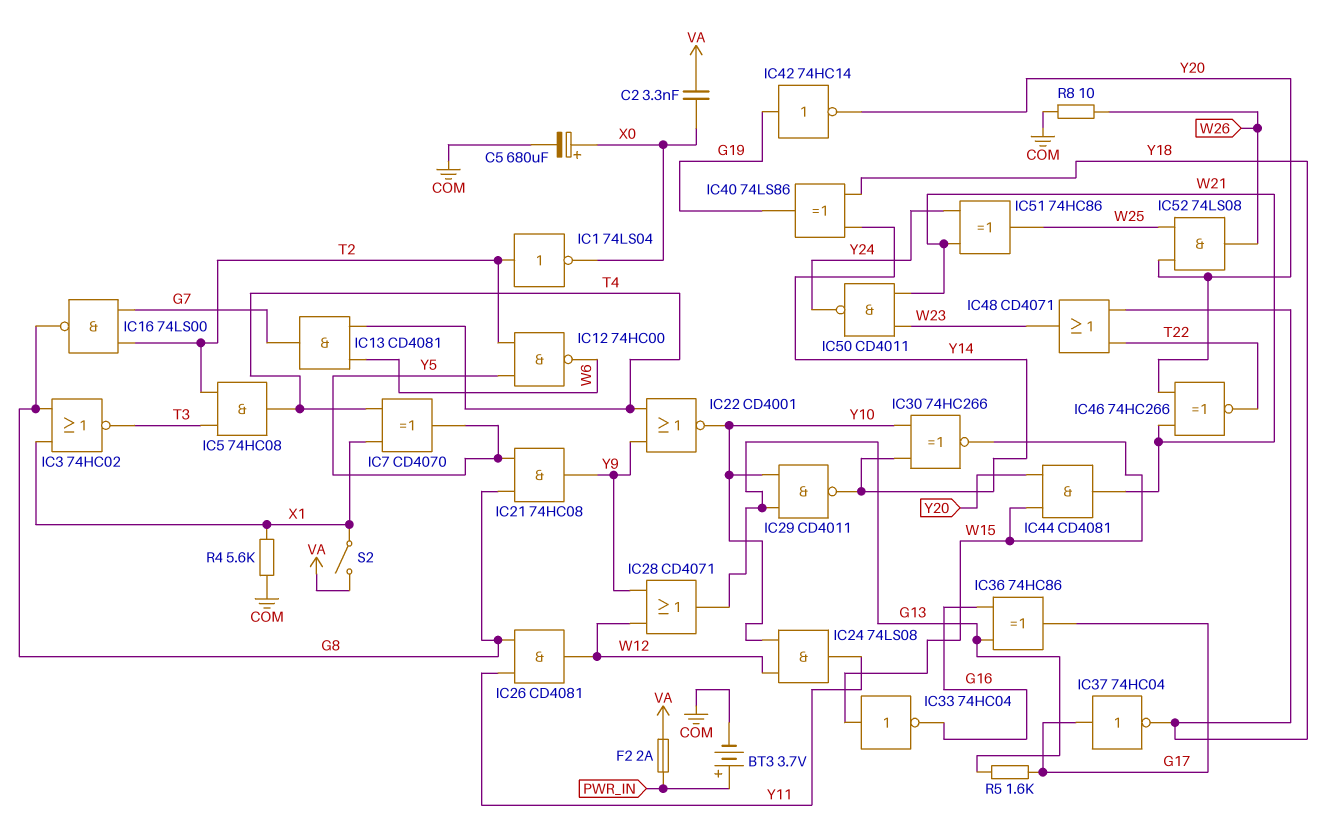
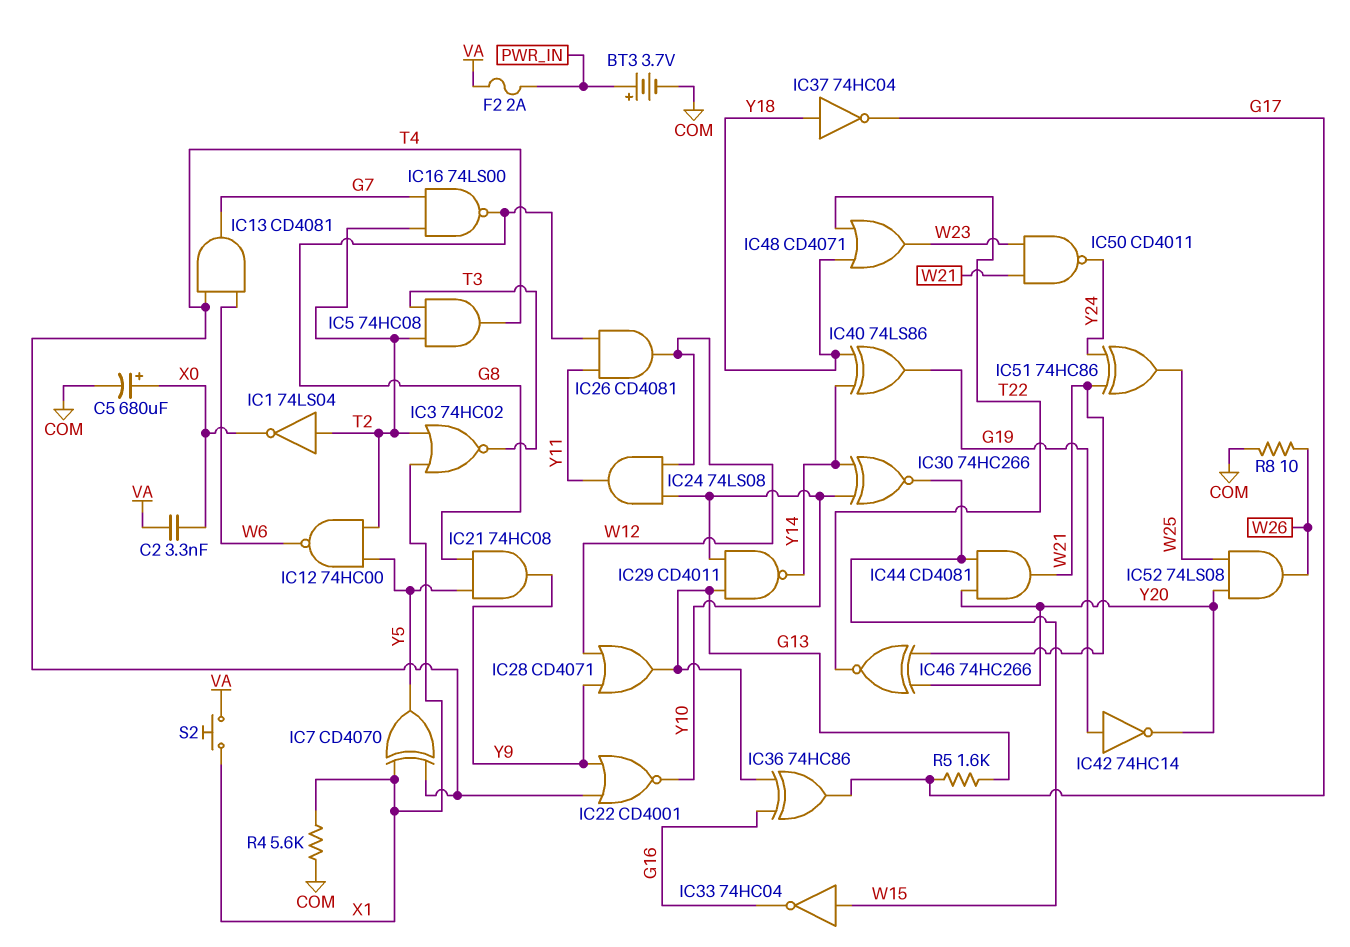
IC3: NOR 74HC02 (in G8, in X1, out T3) -> NOR 74HC02 (in T2, in X1, out T3)
IC37: NOT 74HC04 (in G17, out Y18) -> NOT 74HC04 (in Y18, out G17)
S2: switch (VA, X1) -> button (VA, X1)

